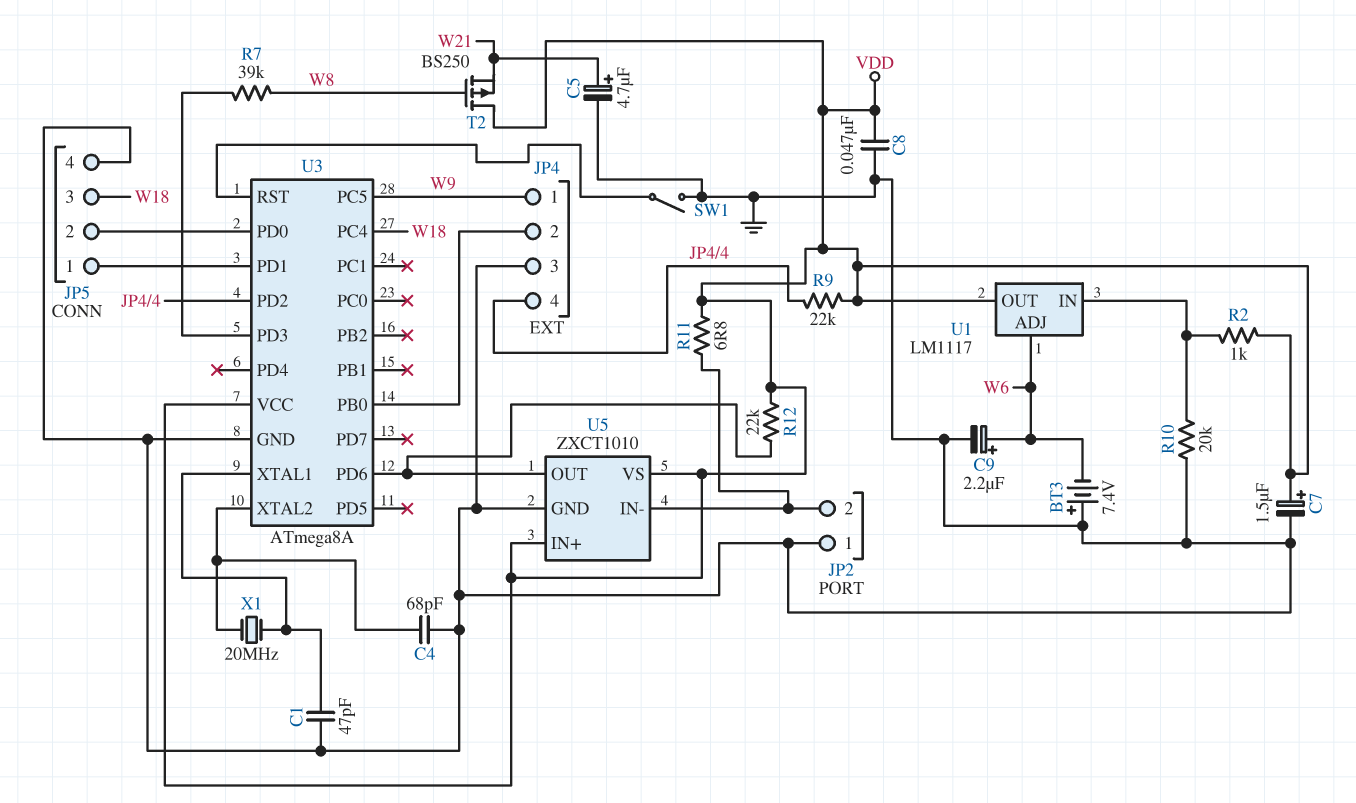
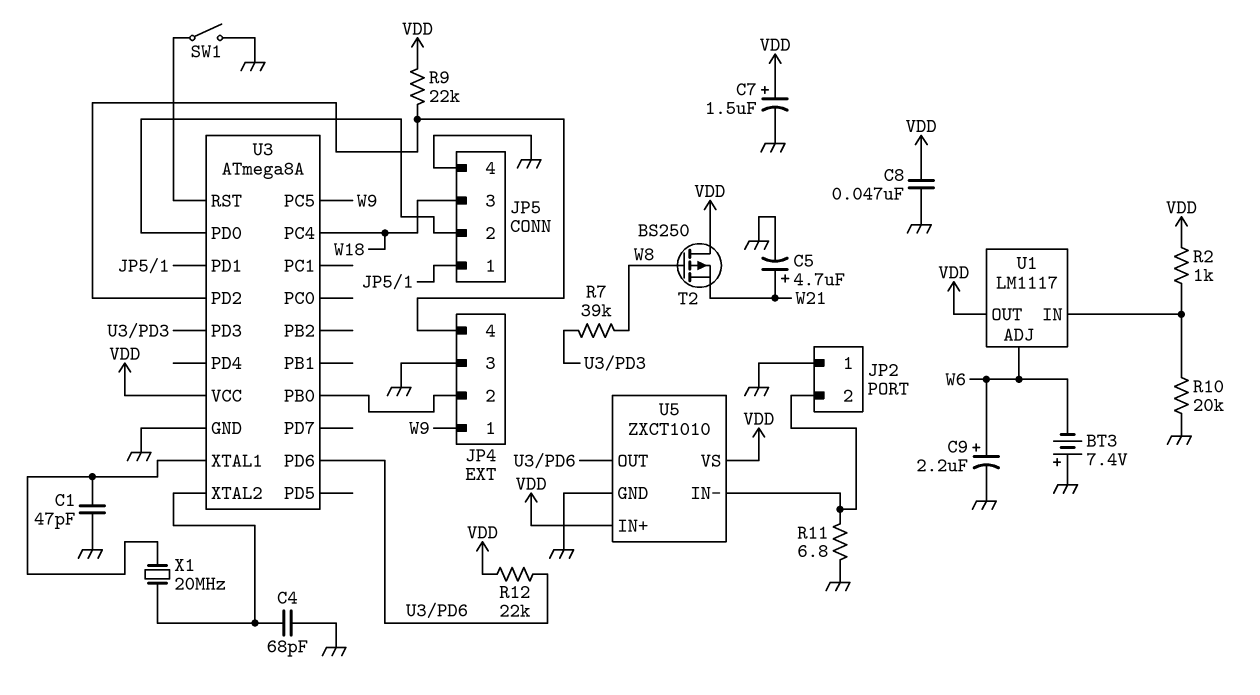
R11: 6.8 (JP2/2, VDD) -> 6.8 (GND, JP2/2)

